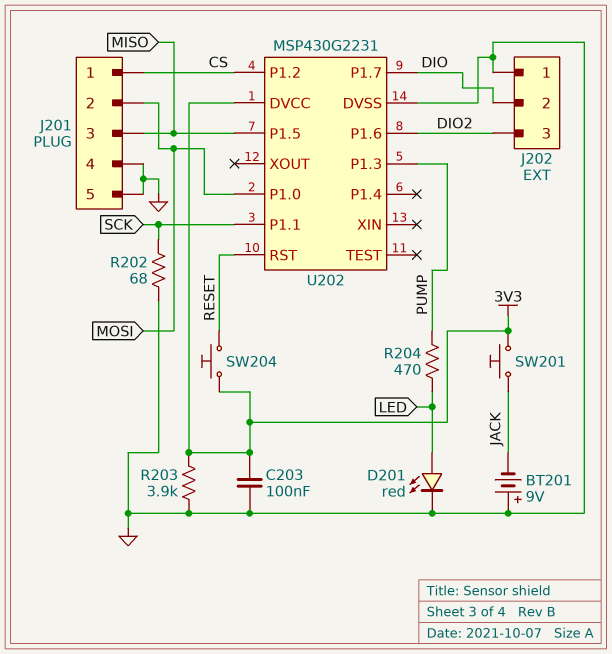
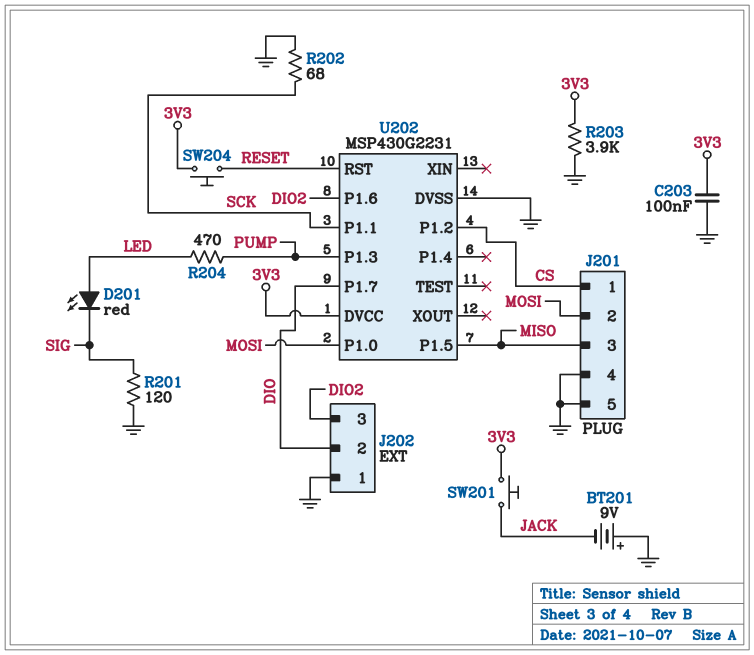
D201: LED red (A LED, K GND) -> LED red (A LED, K SIG)
R201: none -> 120 (GND, SIG)

